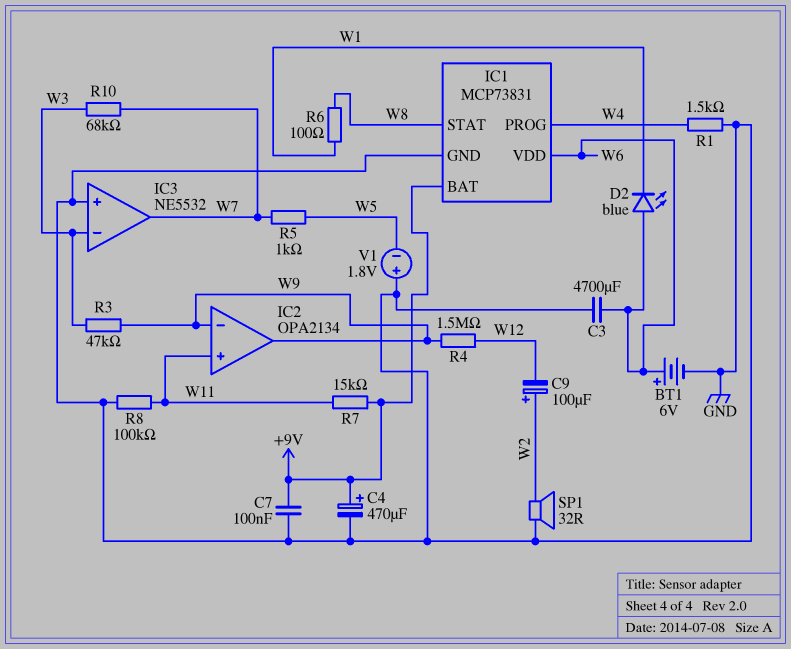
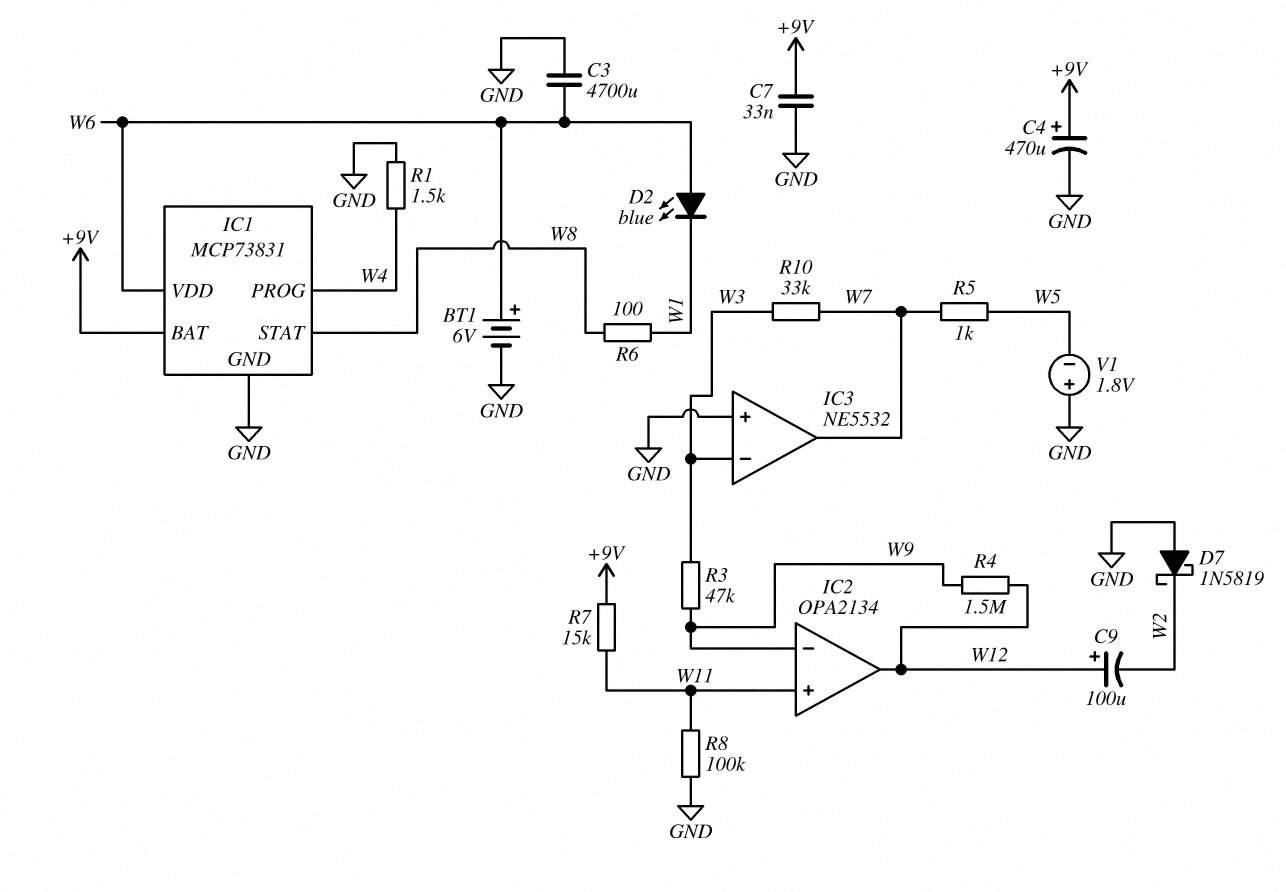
C7: 100nF (+9V, GND) -> 33nF (+9V, GND)
C9: 100uF (plus W2, minus W12) -> 100uF (plus W12, minus W2)
D7: none -> schottky 1N5819 (A GND, K W2)
IC2 pin out: W9 -> W12
R10: 68k (W3, W7) -> 33k (W3, W7)
SP1: speaker 32R (GND, W2) -> none

